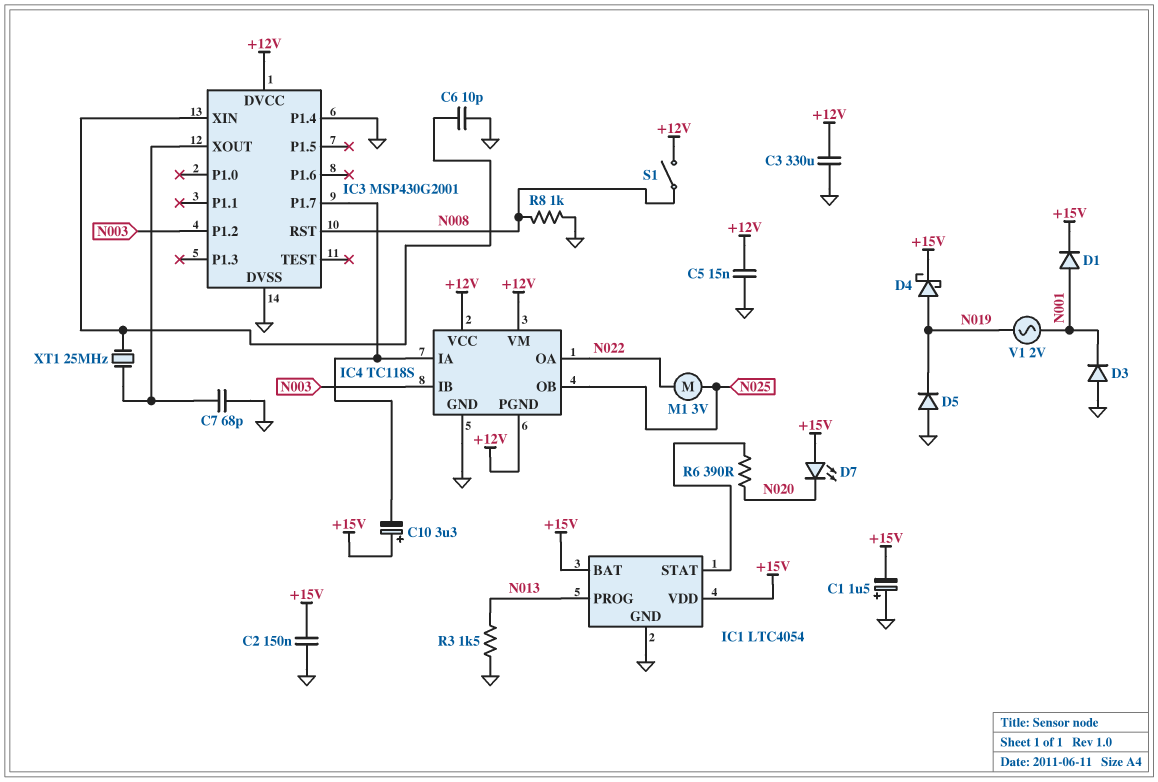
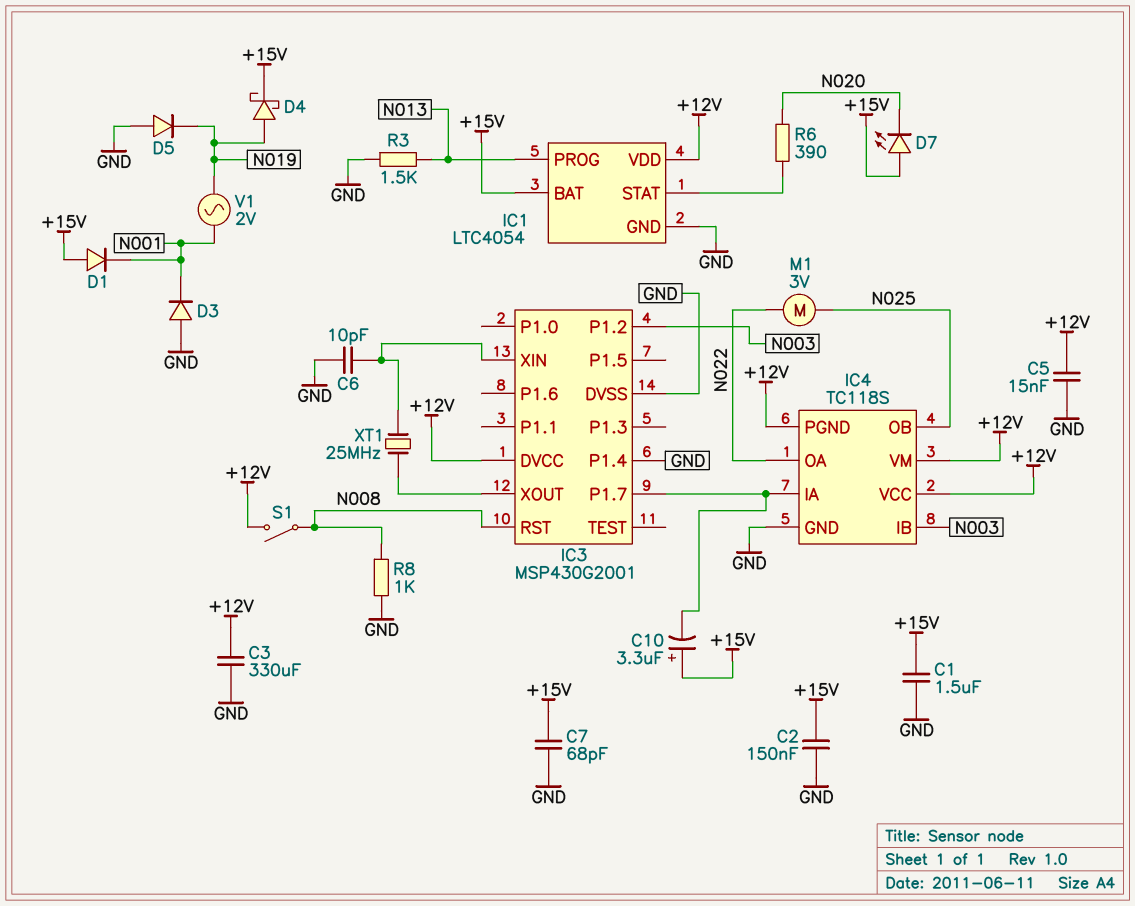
C1: 1.5uF (plus GND, minus +15V) -> 1.5uF (+15V, GND)
C7: 68pF (GND, IC3/XOUT) -> 68pF (+15V, GND)
D1: diode (A N001, K +15V) -> diode (A +15V, K N001)
IC1 pin VDD: +15V -> +12V

